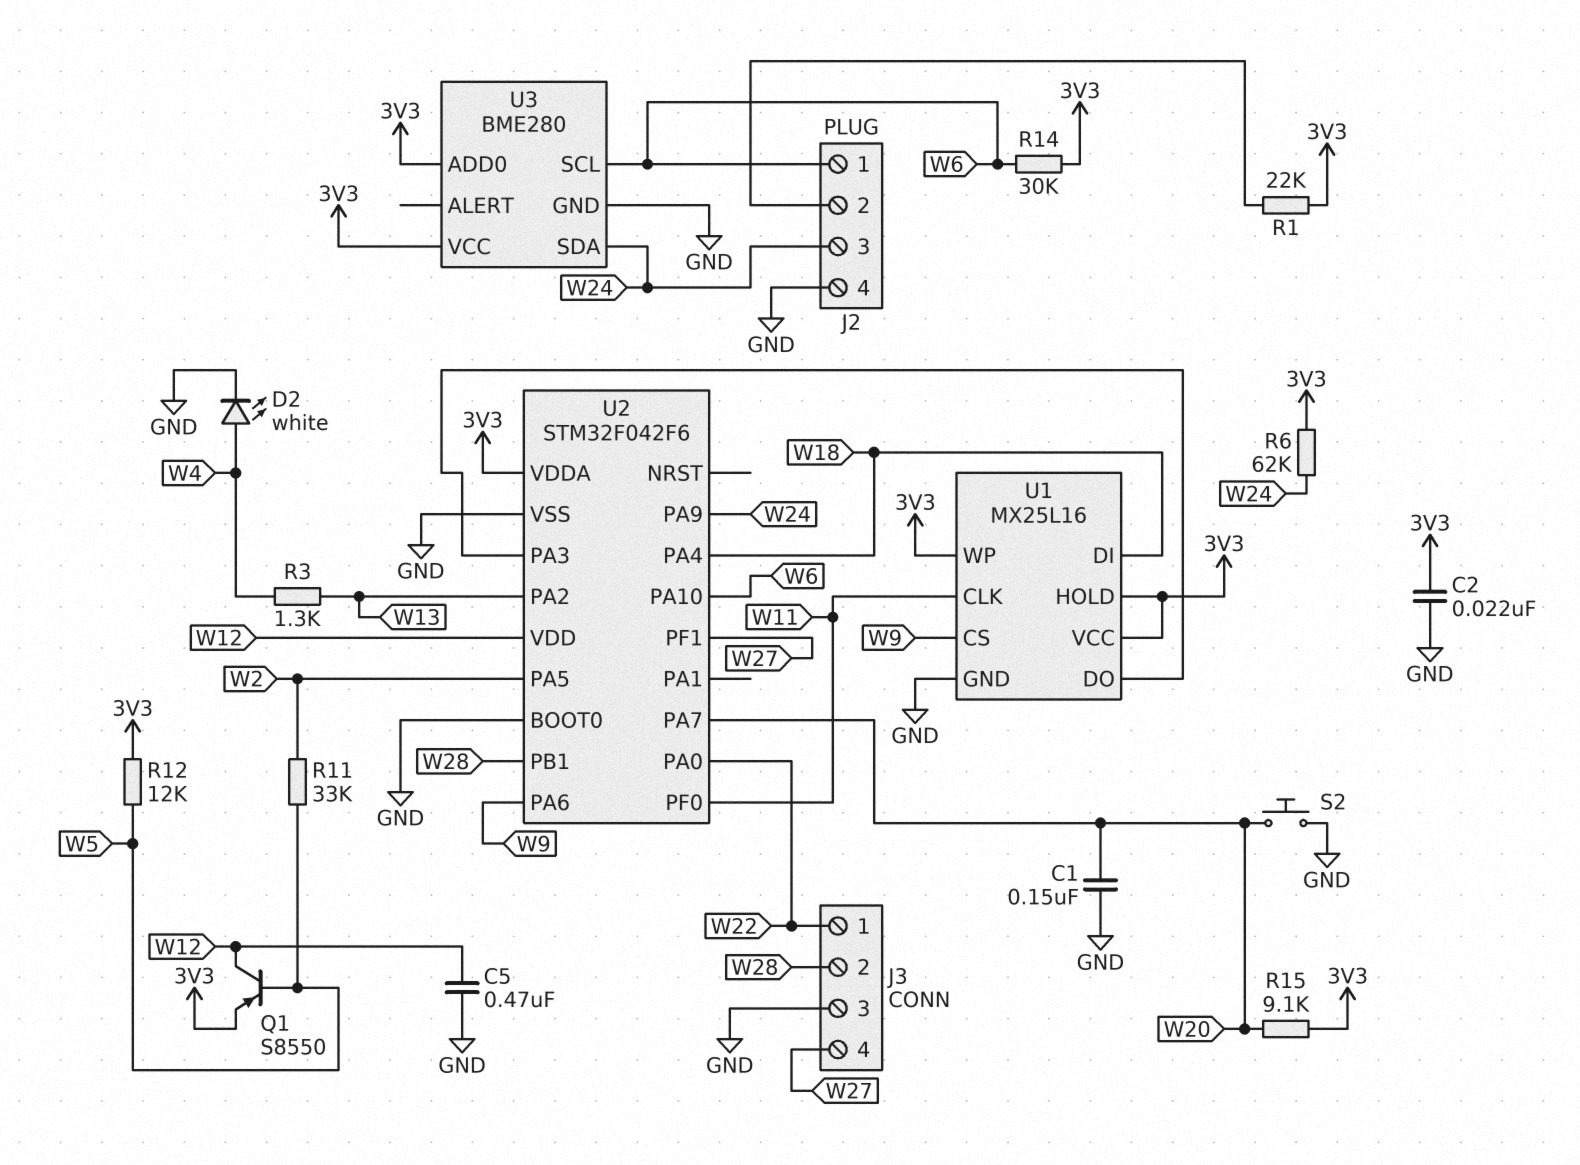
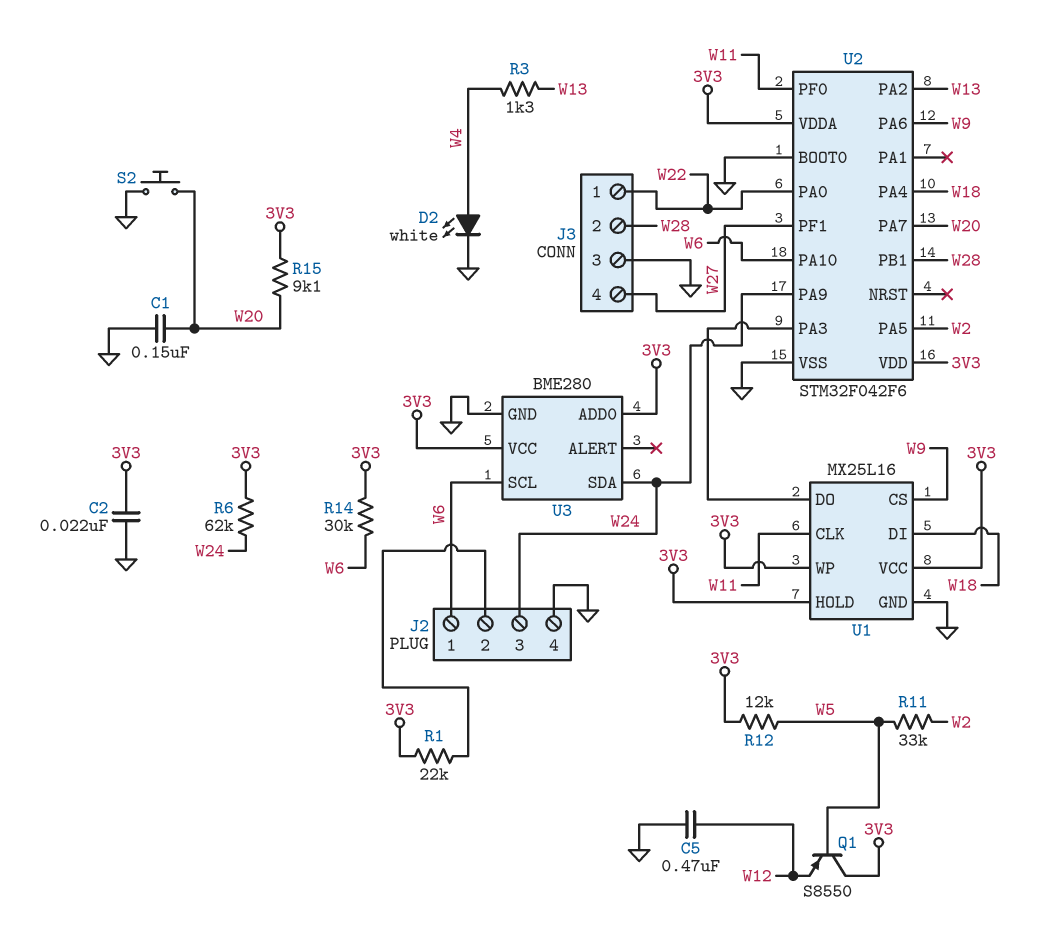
Q1: PNP S8550 (B W5, C W12, E 3V3) -> PNP S8550 (B W5, C 3V3, E W12)
U2 pin VDD: W12 -> 3V3

